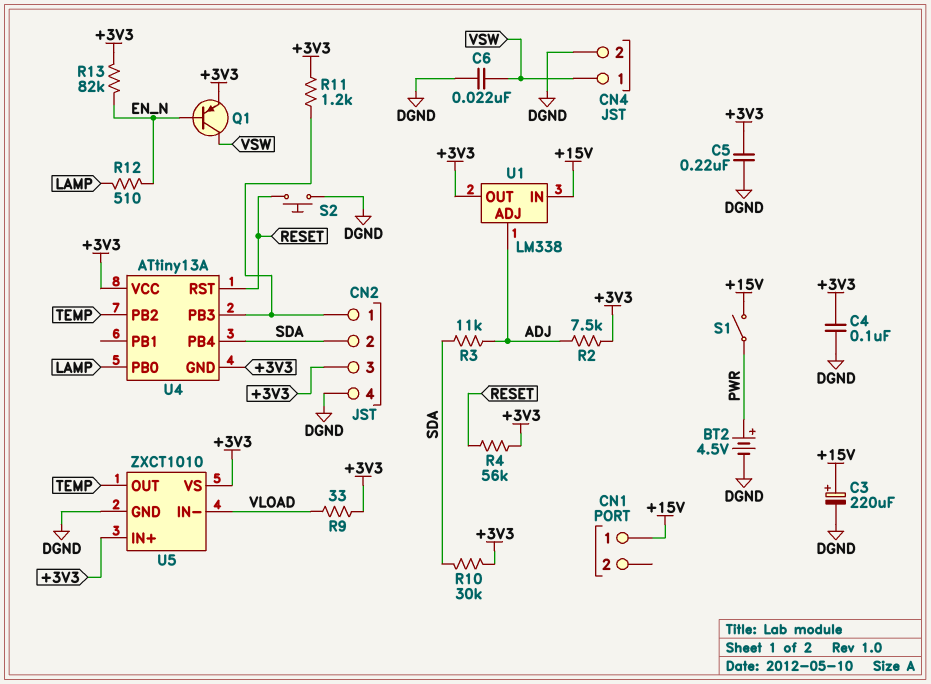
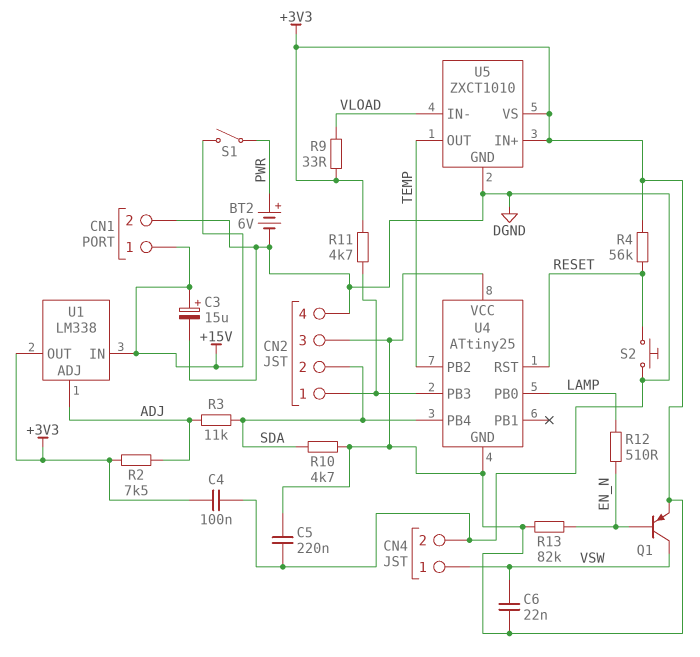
BT2: 4.5V (plus PWR, minus DGND) -> 6V (plus PWR, minus DGND)
C3: 220uF (plus +15V, minus DGND) -> 15uF (plus +15V, minus DGND)
C6: 22nF (DGND, VSW) -> 22nF (+3V3, VSW)
CN1 pin 2: none -> DGND
R10: 30k (+3V3, SDA) -> 4.7k (+3V3, SDA)
R11: 1.2k (+3V3, CN2/1) -> 4.7k (+3V3, CN2/1)
U4: ATtiny13A -> ATtiny25

